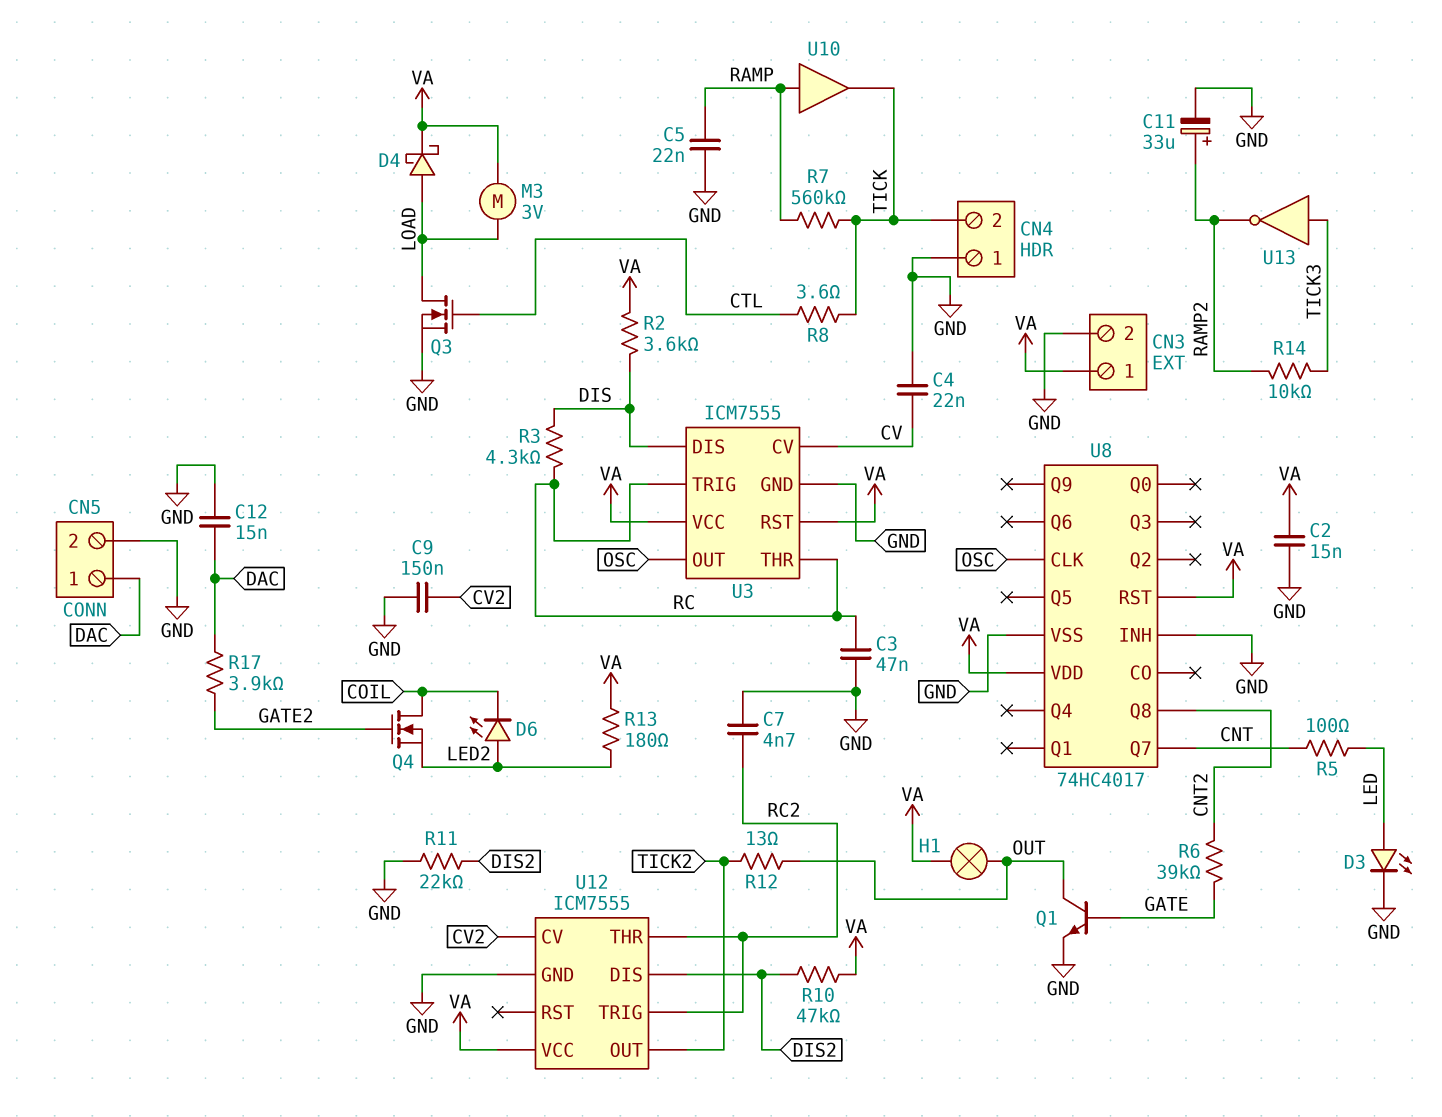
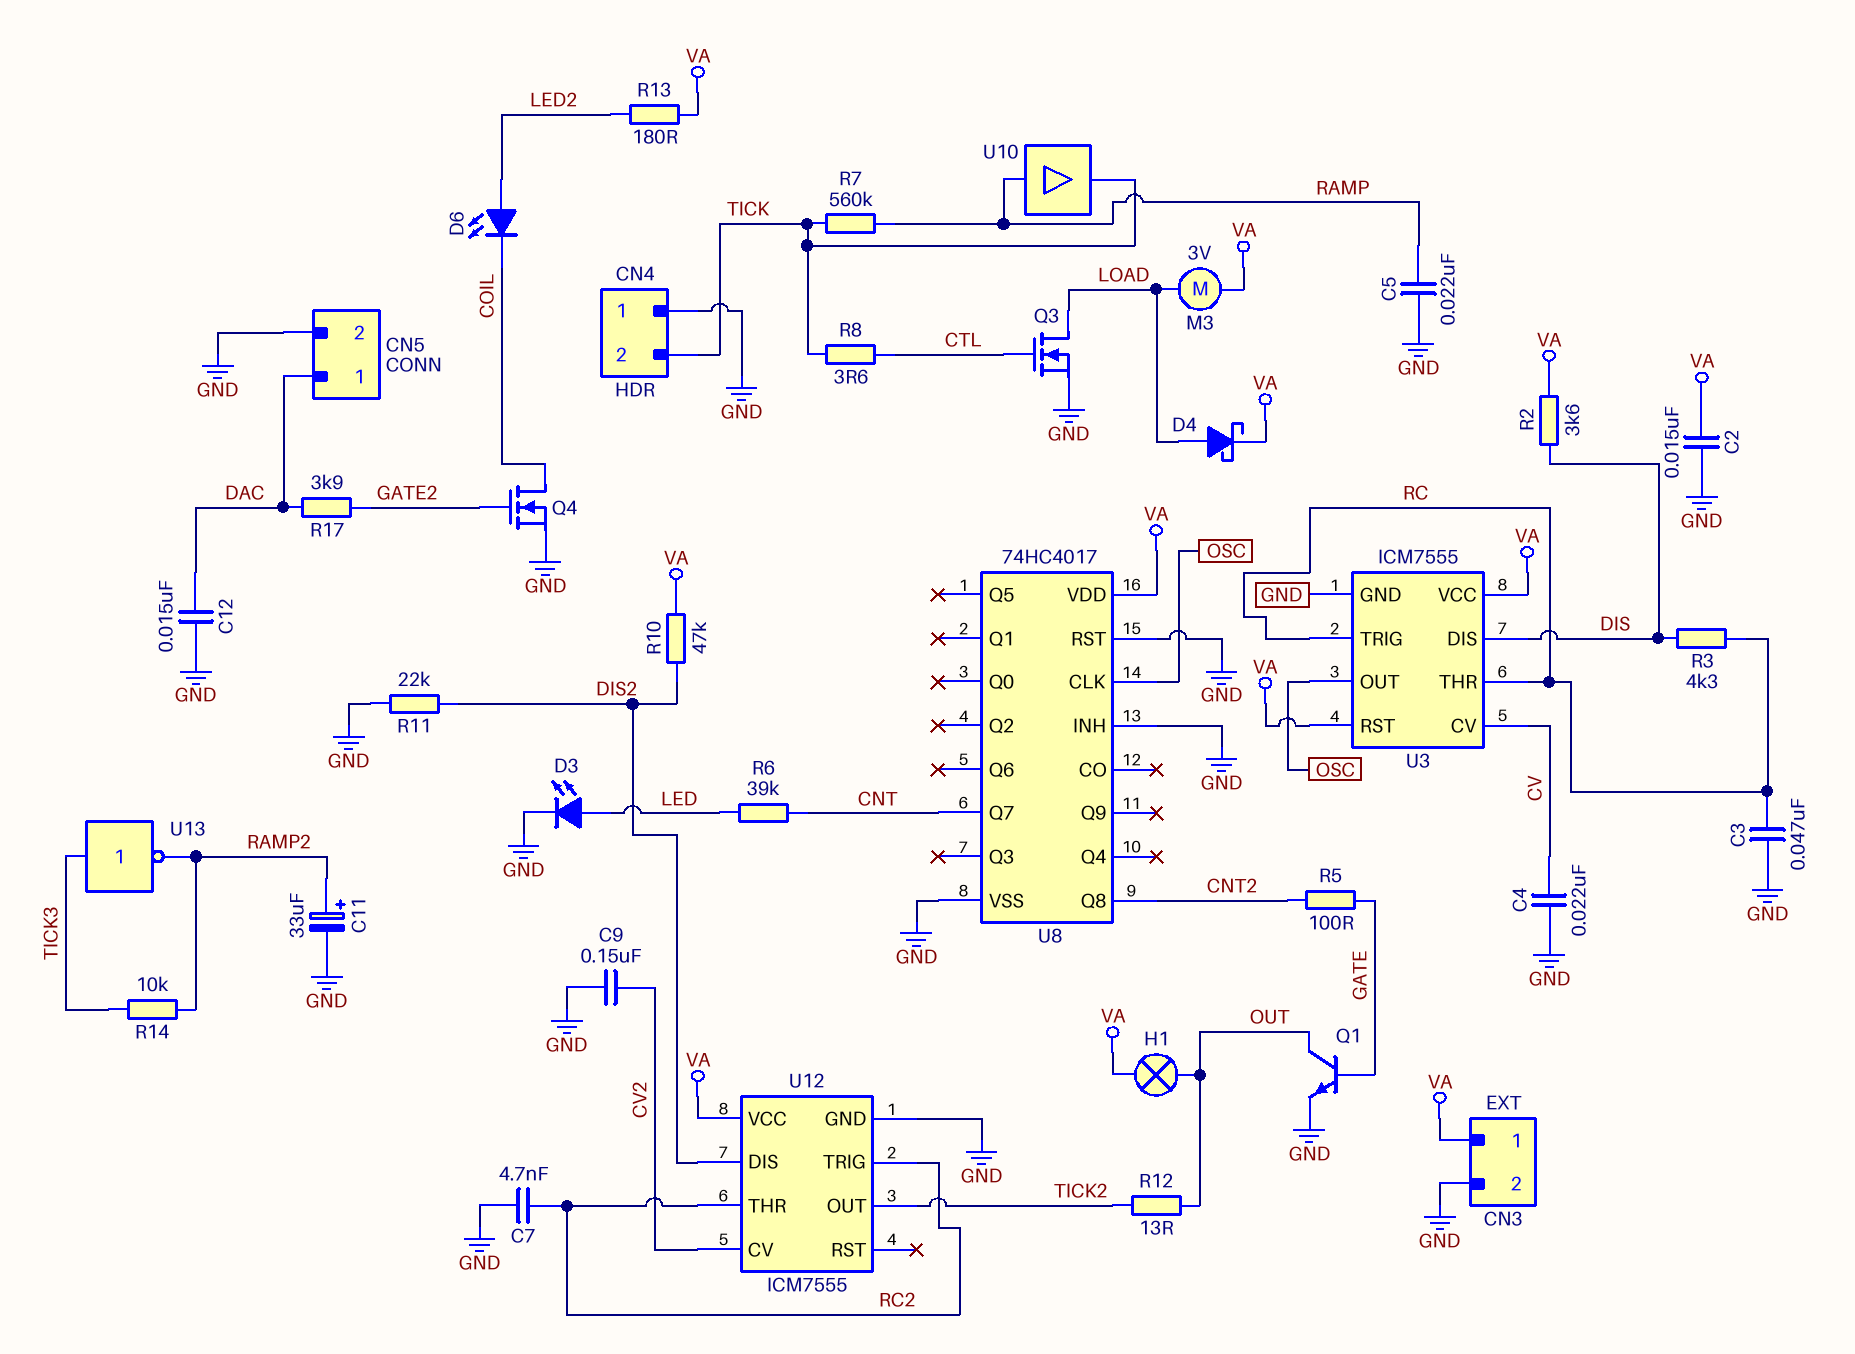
Q4: NMOS (G GATE2, D COIL, S LED2) -> NMOS (G GATE2, D COIL, S GND)
R5: 100 (CNT, LED) -> 100 (CNT2, GATE)
R6: 39k (CNT2, GATE) -> 39k (CNT, LED)
U8 pin RST: VA -> GND

